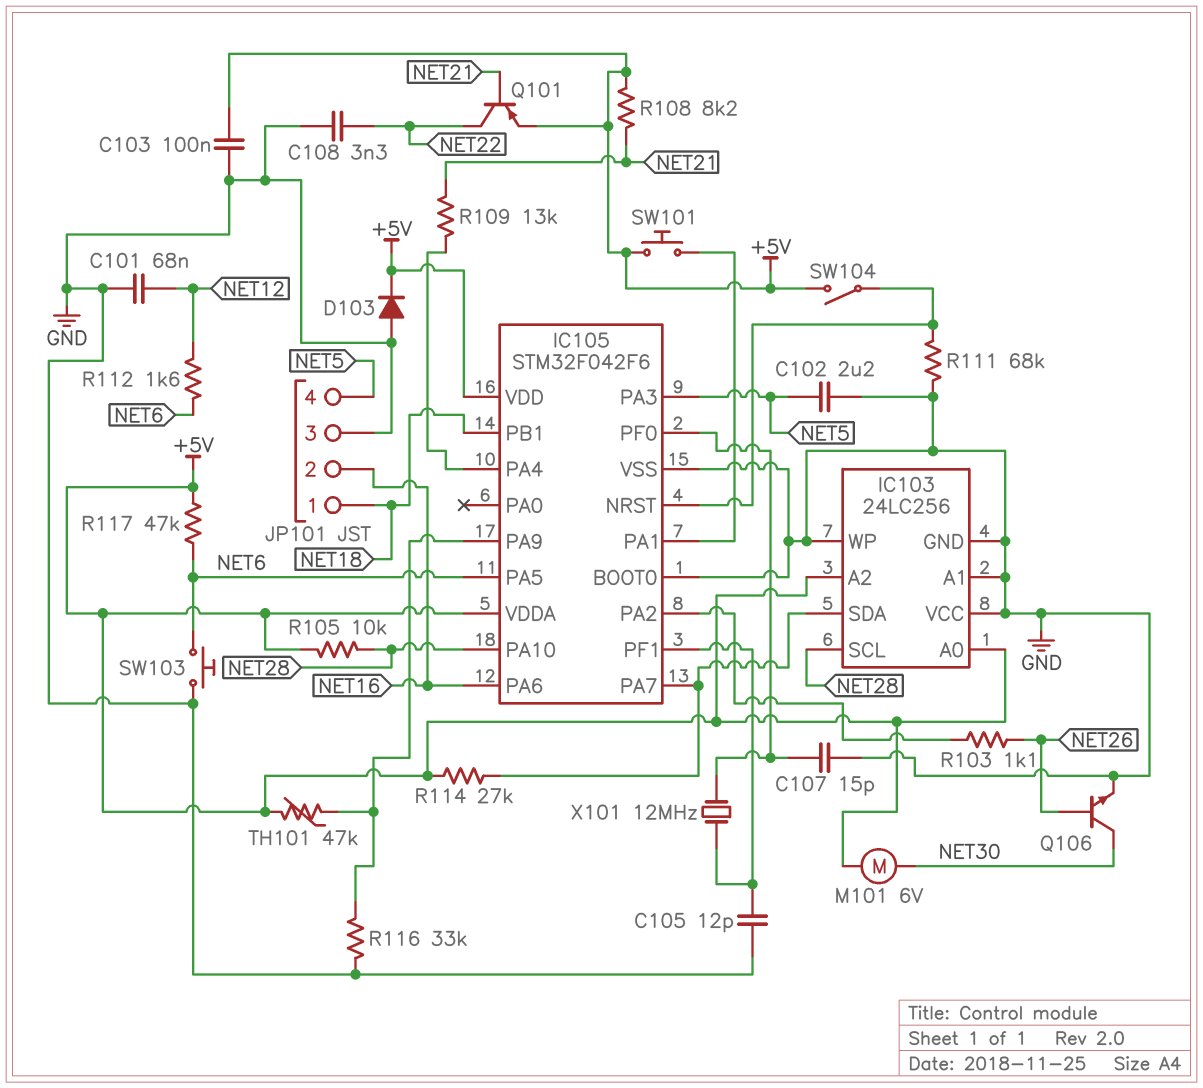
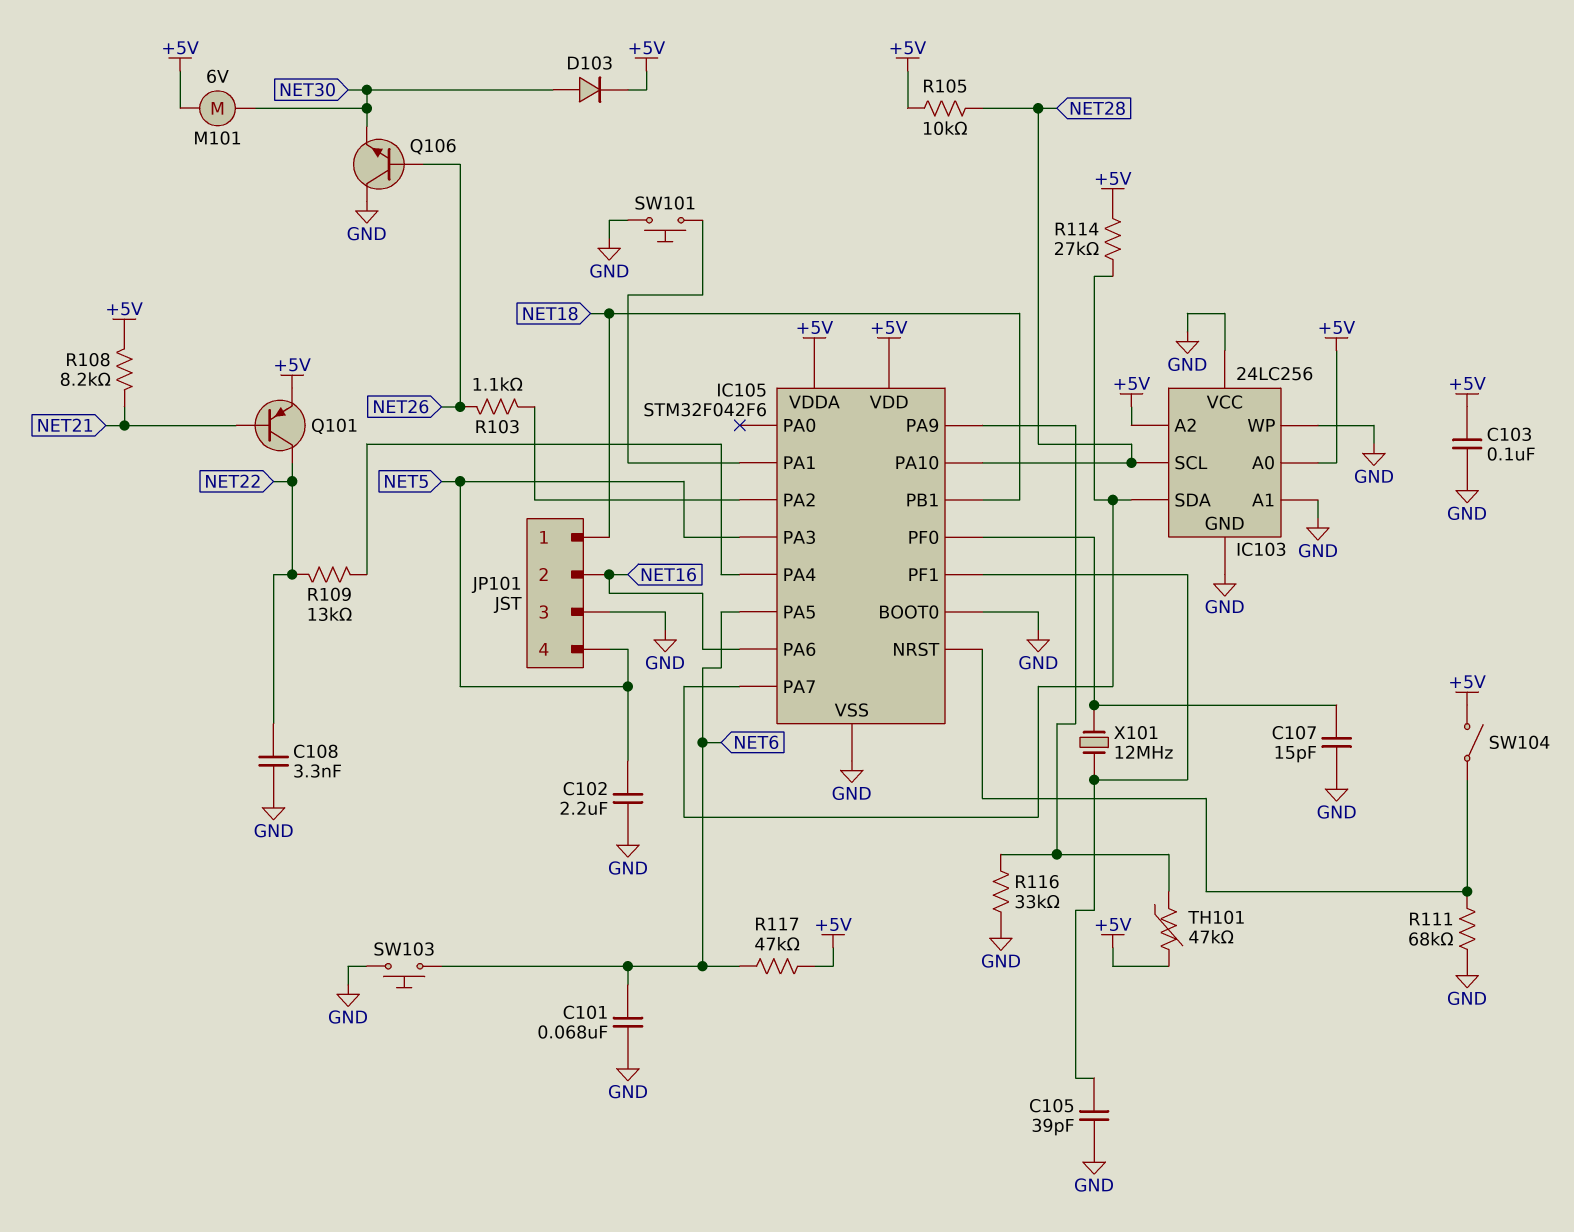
C101: 68nF (GND, NET12) -> 68nF (GND, NET6)
C105: 12pF (GND, IC105/PF1) -> 39pF (GND, IC105/PF1)
D103: diode (A GND, K +5V) -> diode (A NET30, K +5V)
Q106: NPN (B NET26, C NET30, E GND) -> NPN (B NET26, C GND, E NET30)
R109: 13k (IC105/PA4, NET21) -> 13k (IC105/PA4, NET22)
R112: 1.6k (NET6, NET12) -> none
SW101: button (+5V, IC105/PA1) -> button (GND, IC105/PA1)

